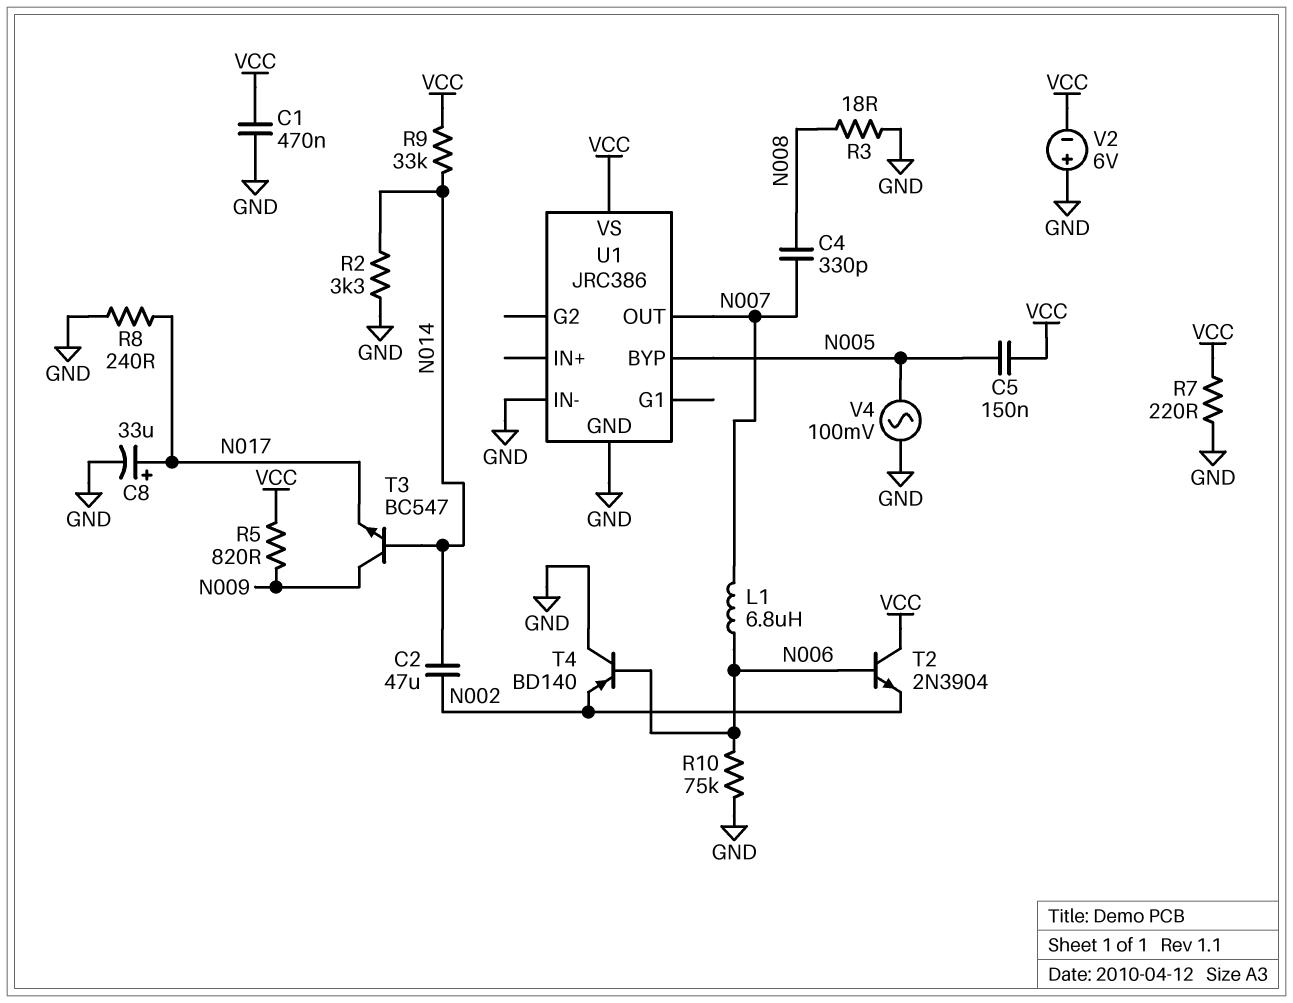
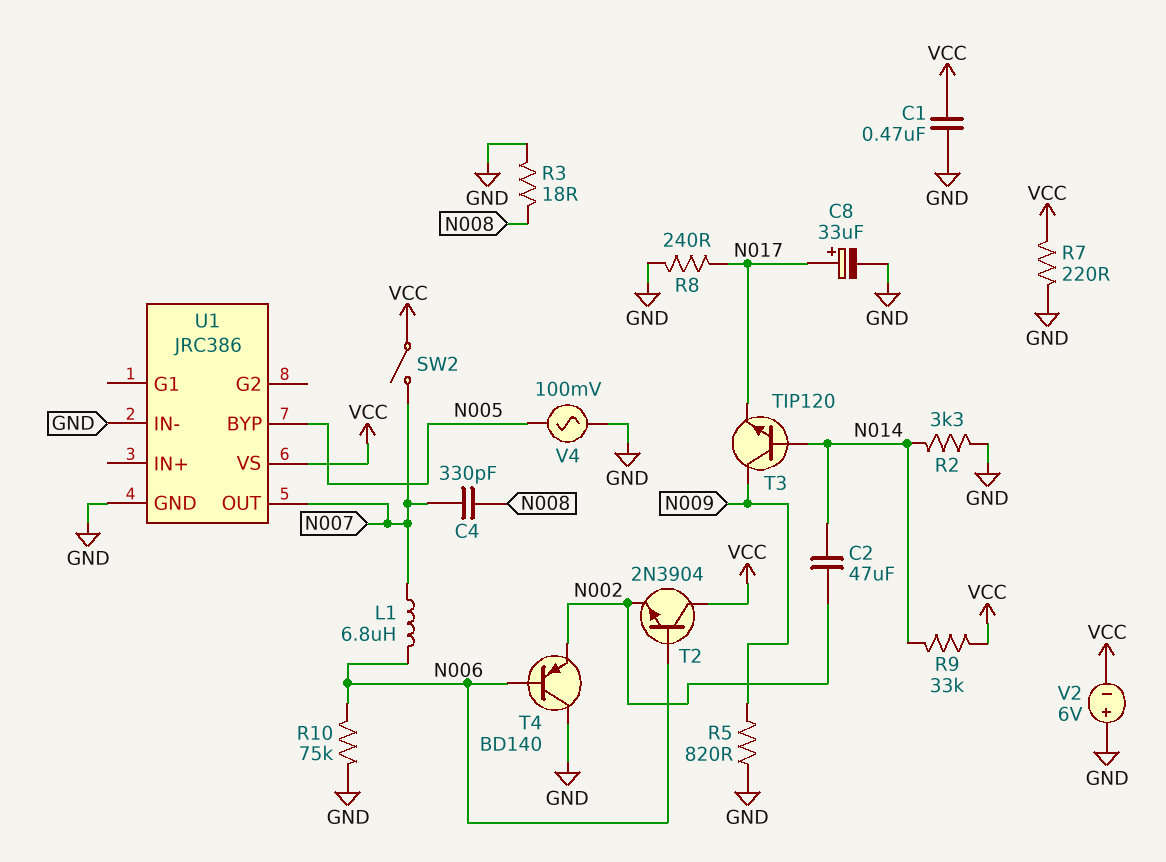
C5: 150nF (N005, VCC) -> none
R5: 820 (N009, VCC) -> 820 (GND, N009)
SW2: none -> switch (N007, VCC)
T3: NPN BC547 (B N014, C N009, E N017) -> NPN TIP120 (B N014, C N009, E N017)

